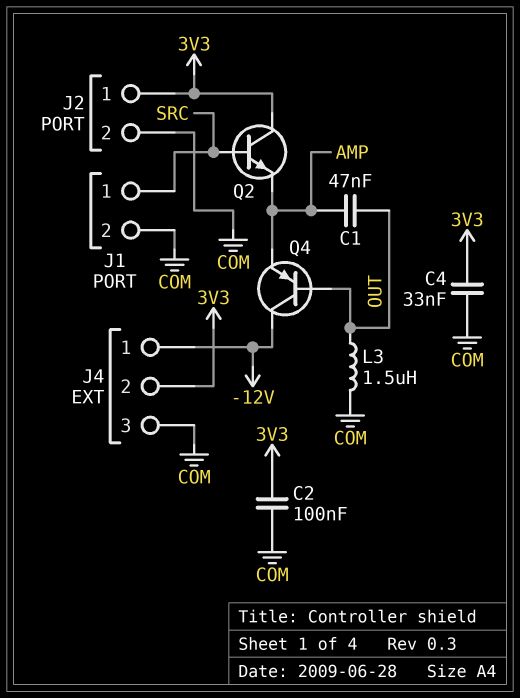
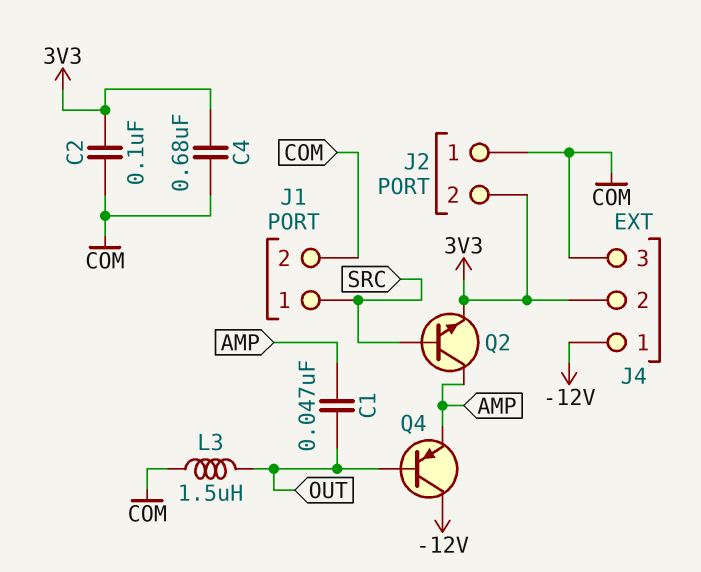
C4: 33nF (3V3, COM) -> 680nF (3V3, COM)
J2 pin 1: 3V3 -> COM
J2 pin 2: COM -> 3V3
Q2: NPN (B SRC, C 3V3, E AMP) -> NPN (B SRC, C AMP, E 3V3)

